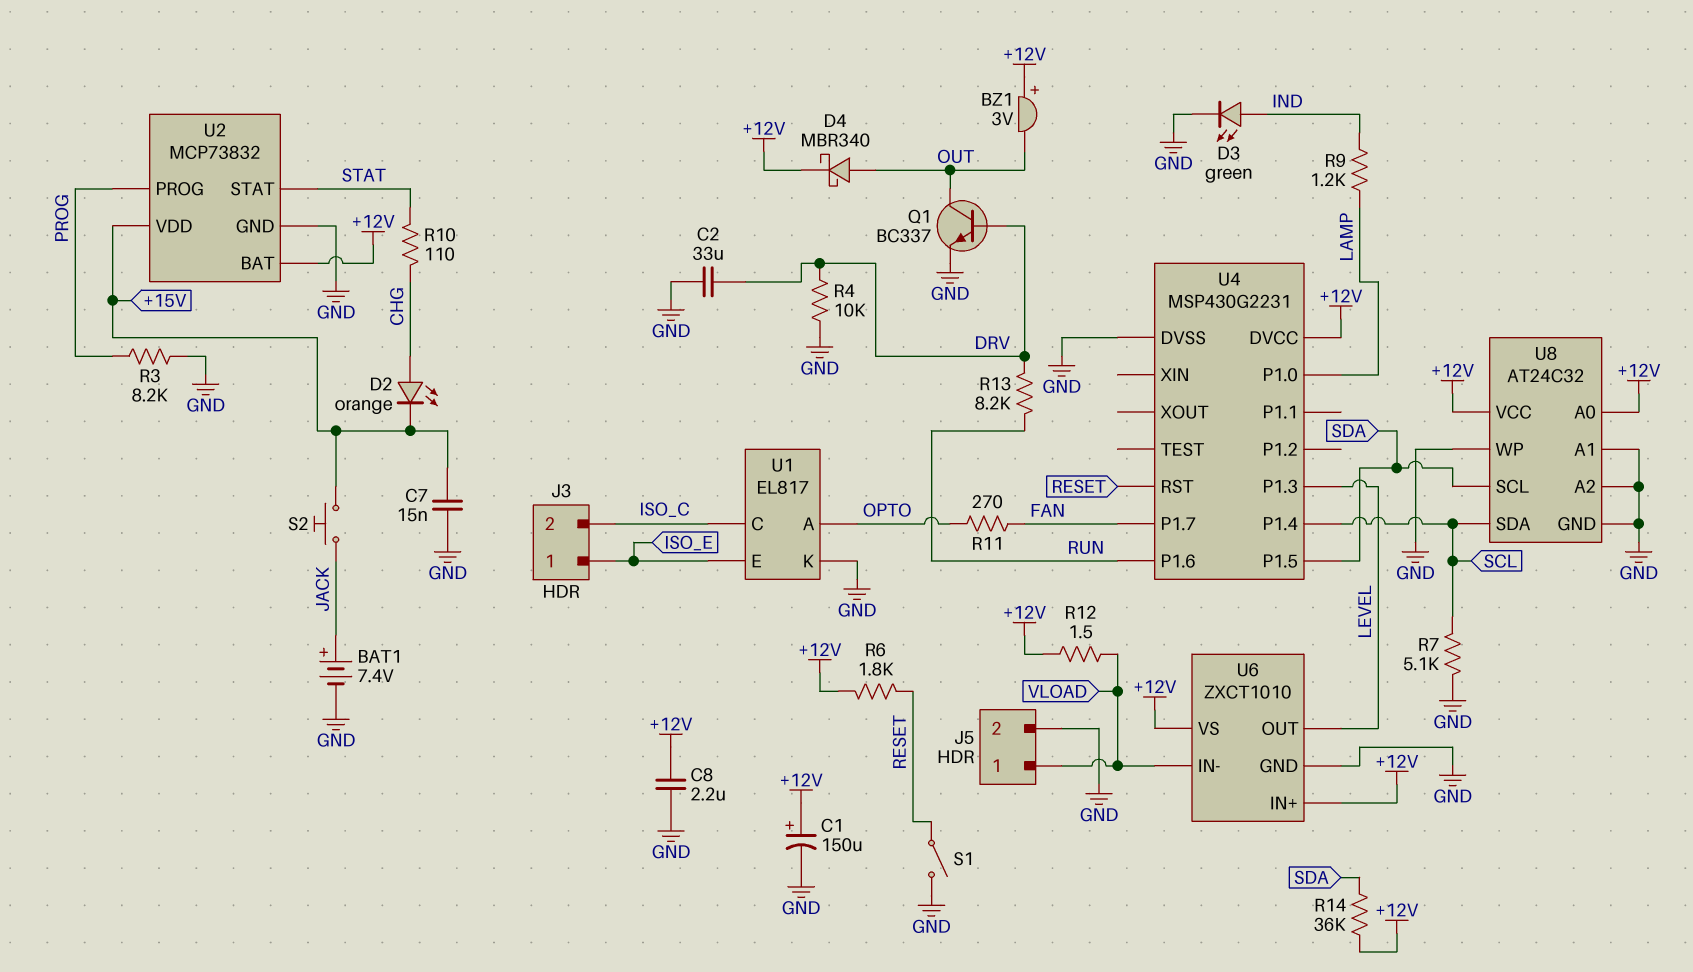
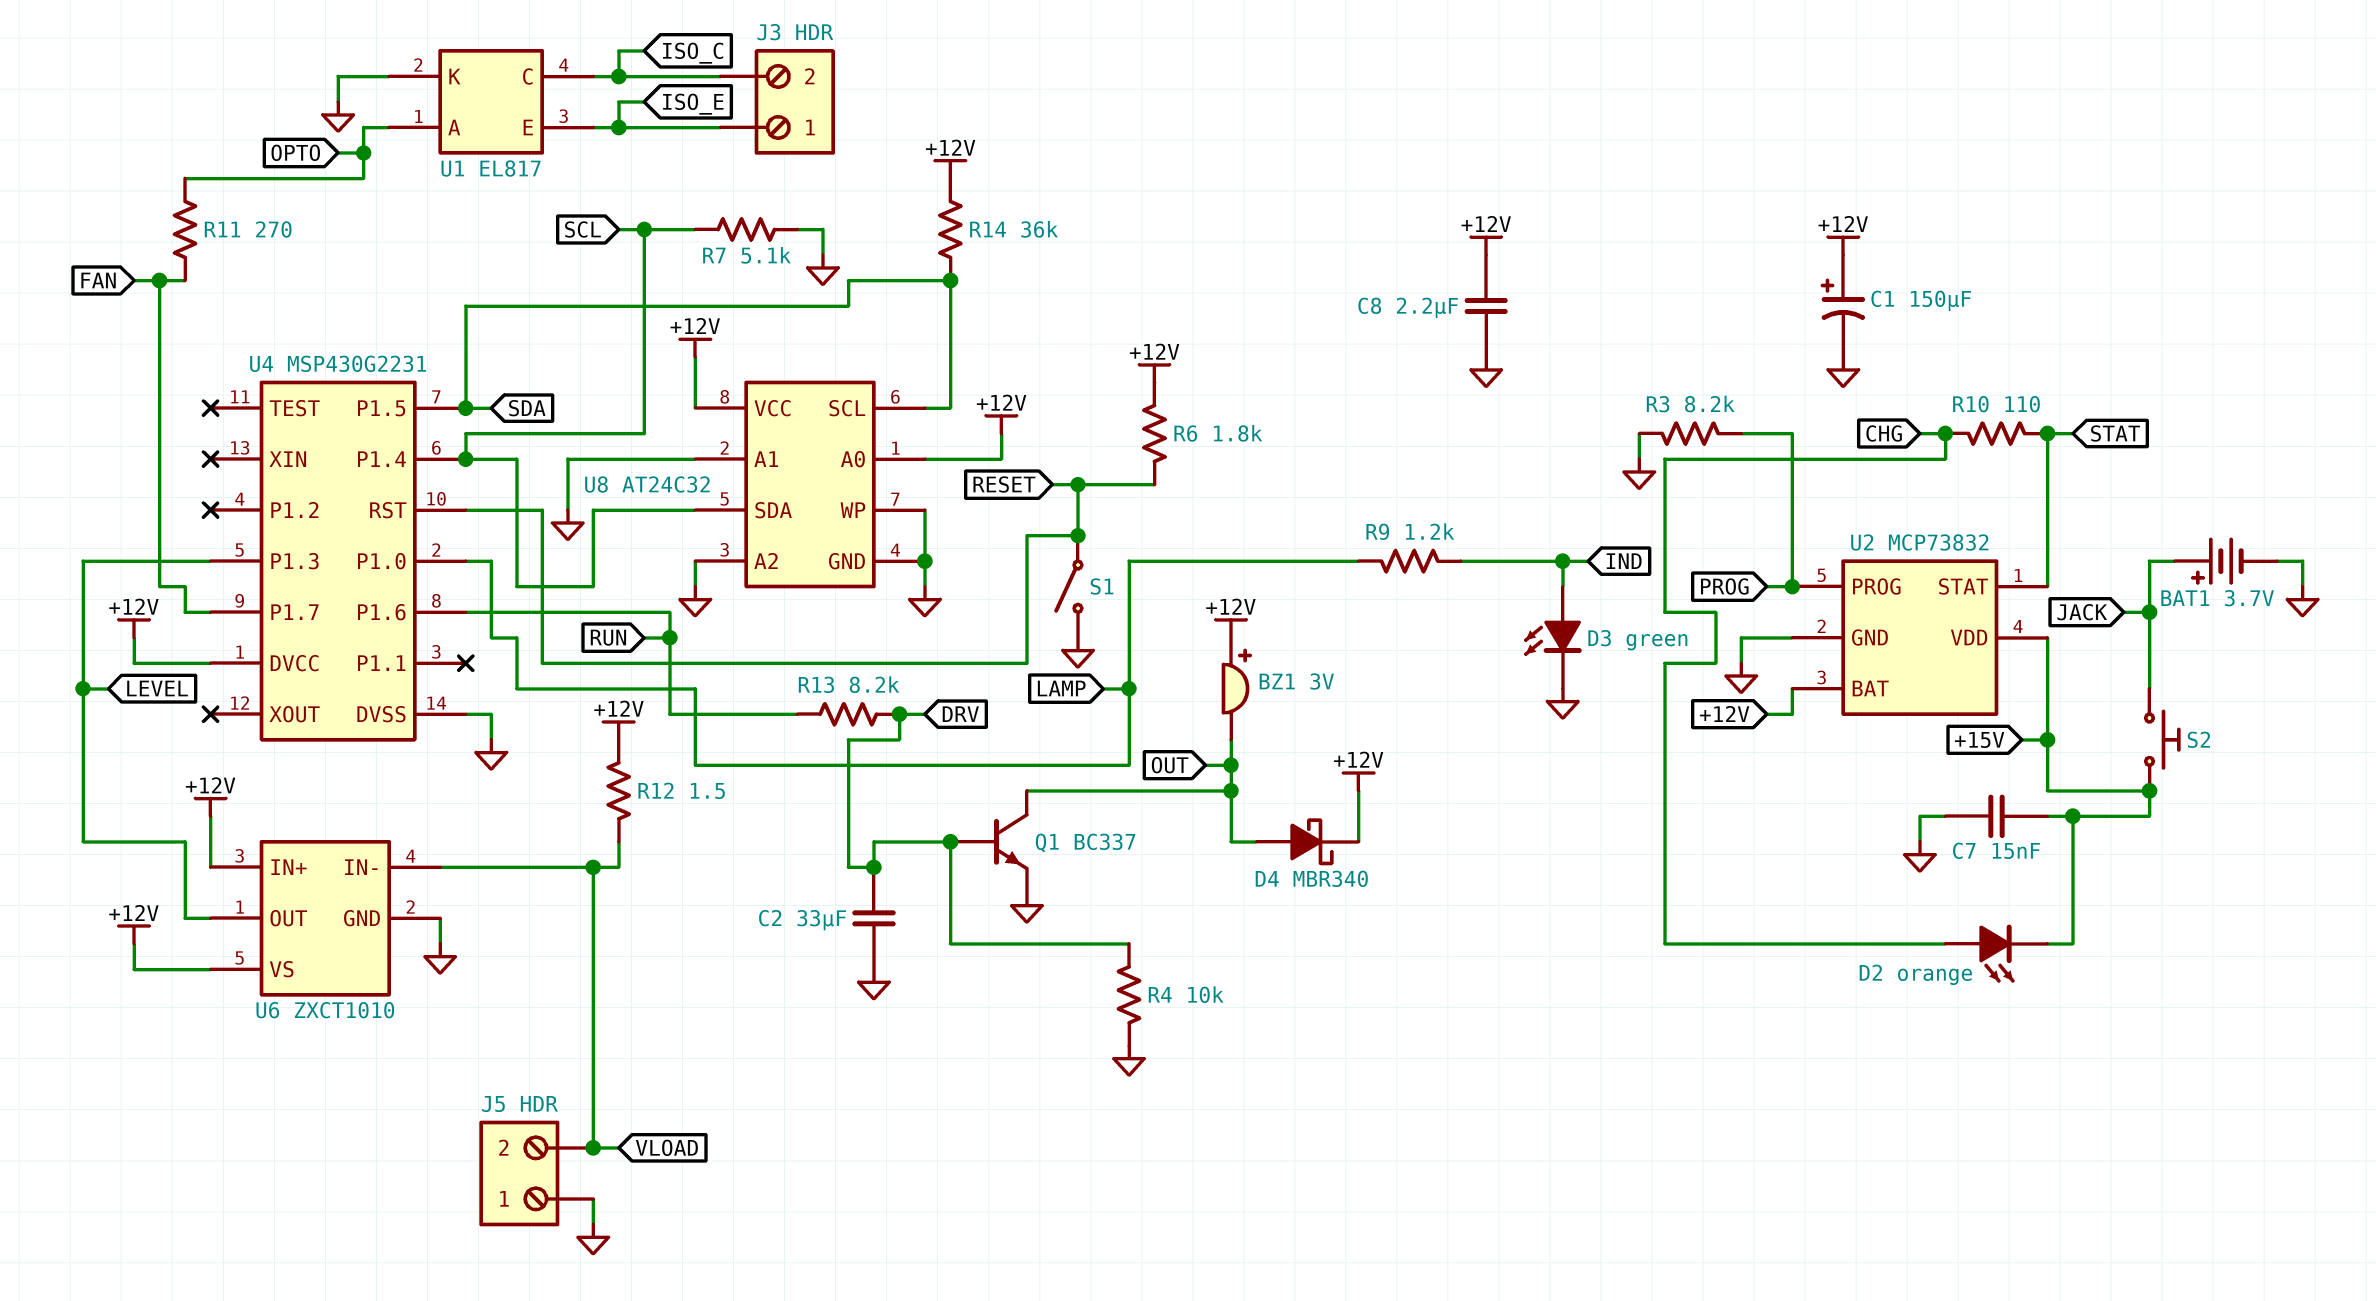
BAT1: 7.4V (plus JACK, minus GND) -> 3.7V (plus JACK, minus GND)
J5 pin 1: VLOAD -> GND
J5 pin 2: GND -> VLOAD

